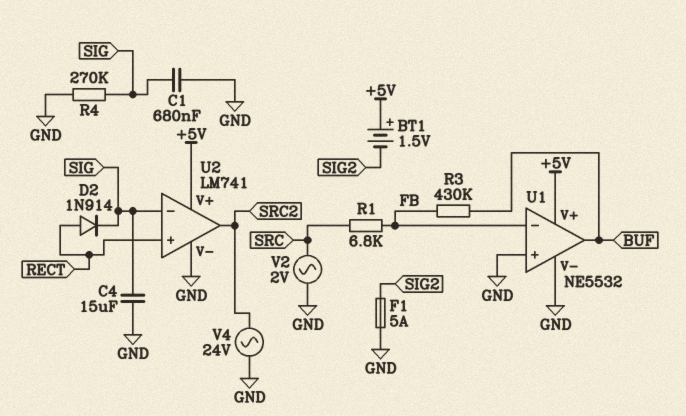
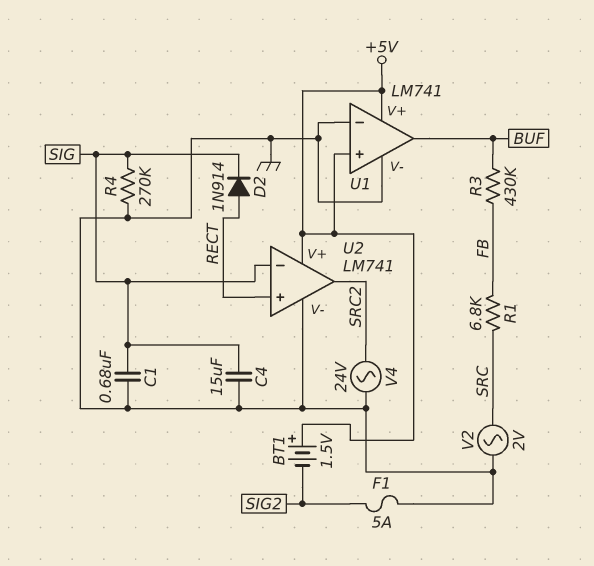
U1: NE5532 -> LM741
U1 pin in+: GND -> +5V
U1 pin in-: FB -> GND

